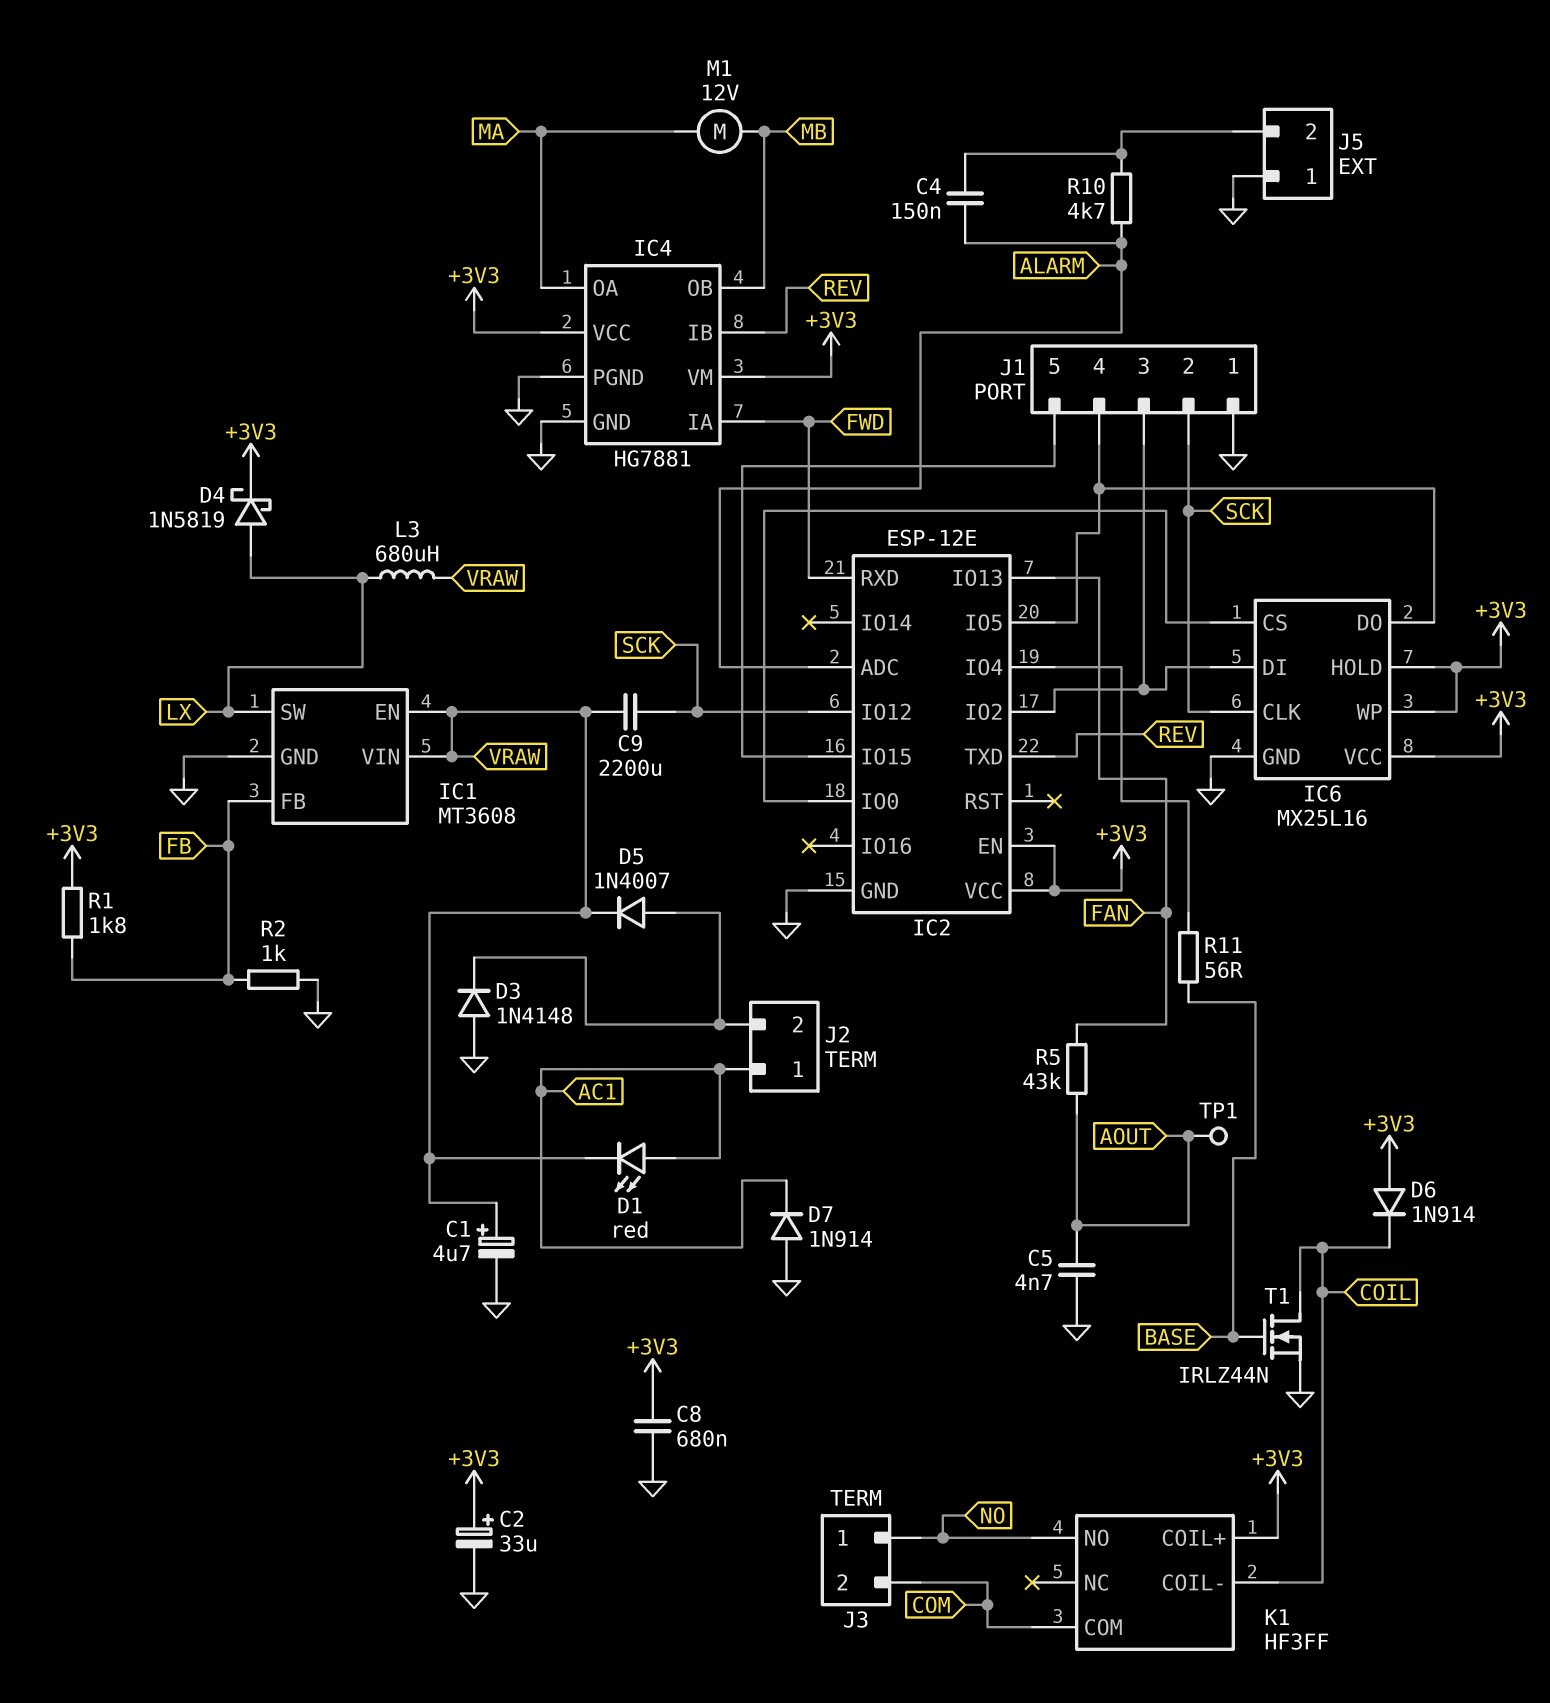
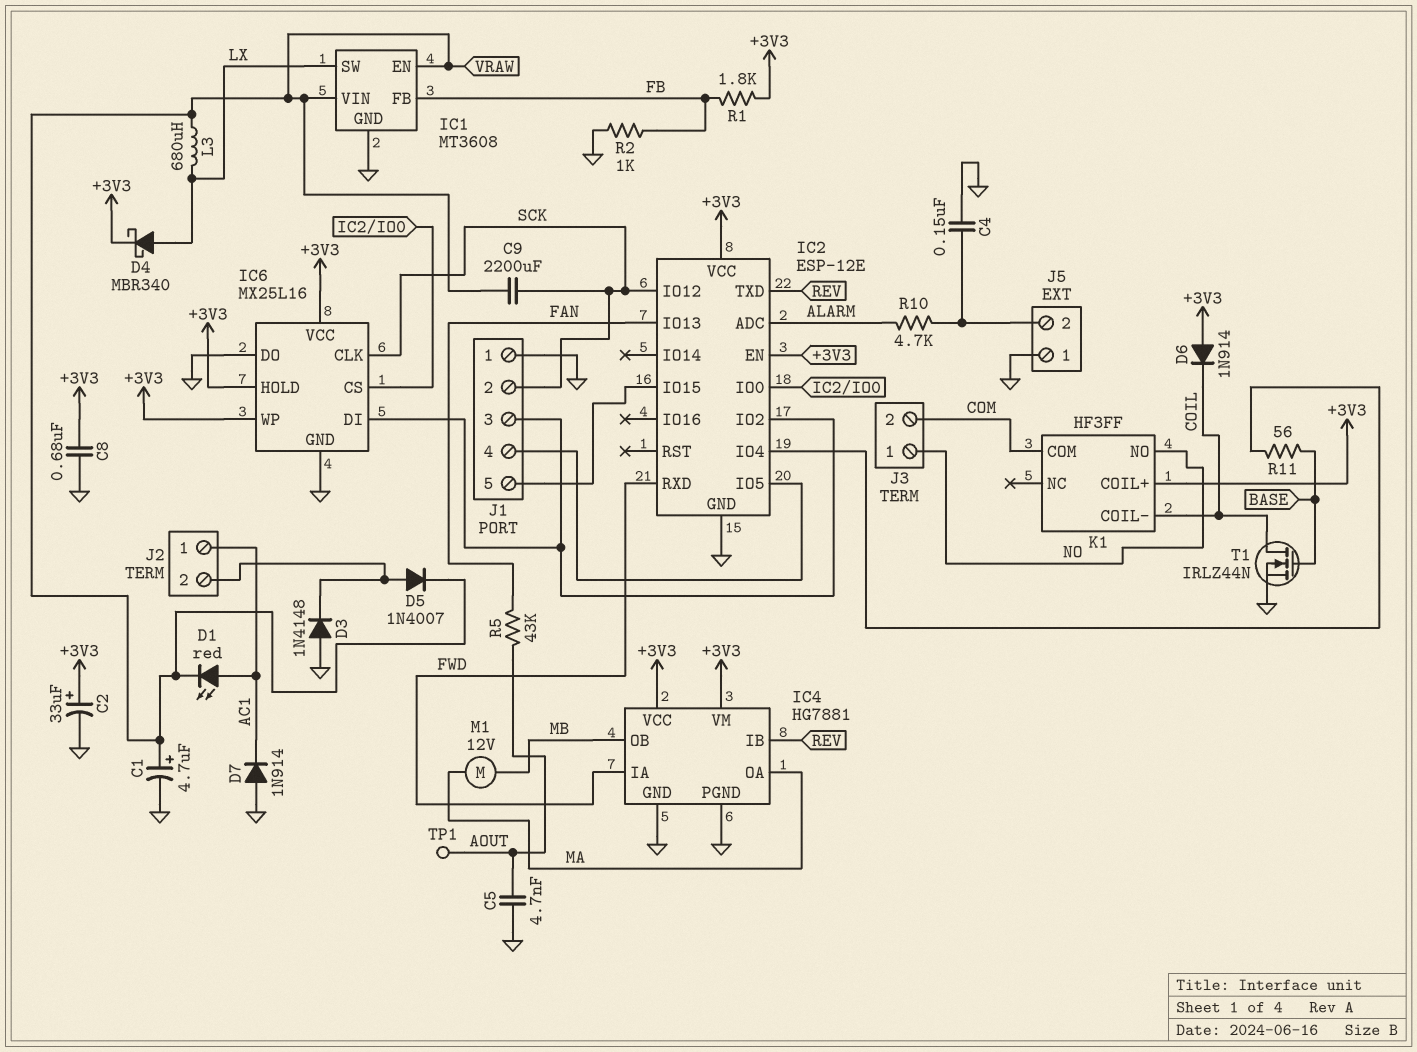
C4: 150nF (ALARM, J5/2) -> 150nF (GND, J5/2)
D4: schottky 1N5819 (A LX, K +3V3) -> schottky MBR340 (A LX, K +3V3)
IC6 pin DO: IC2/IO5 -> GND

